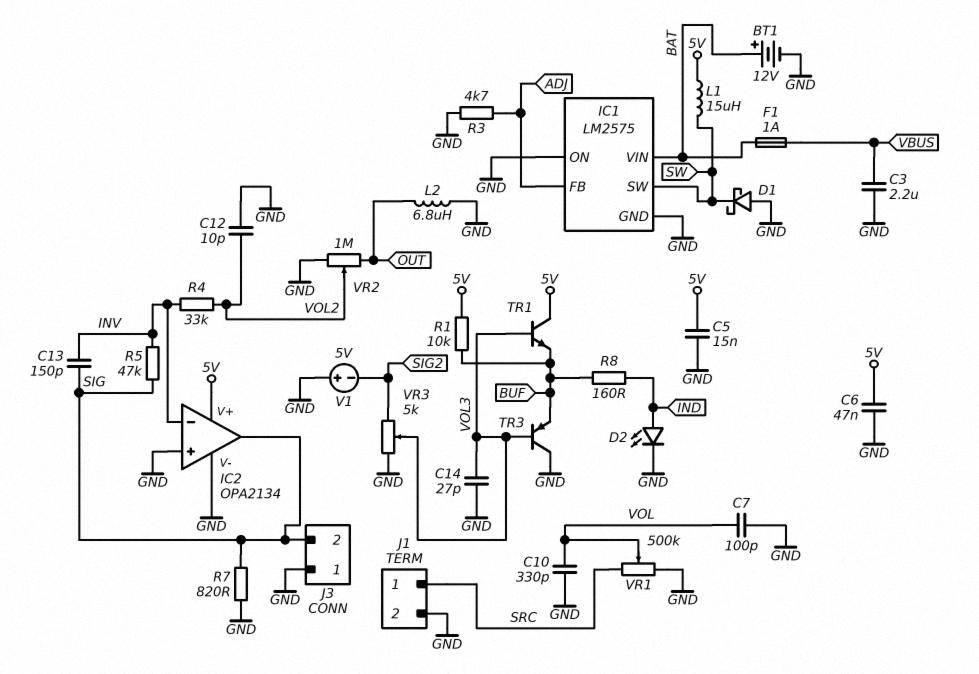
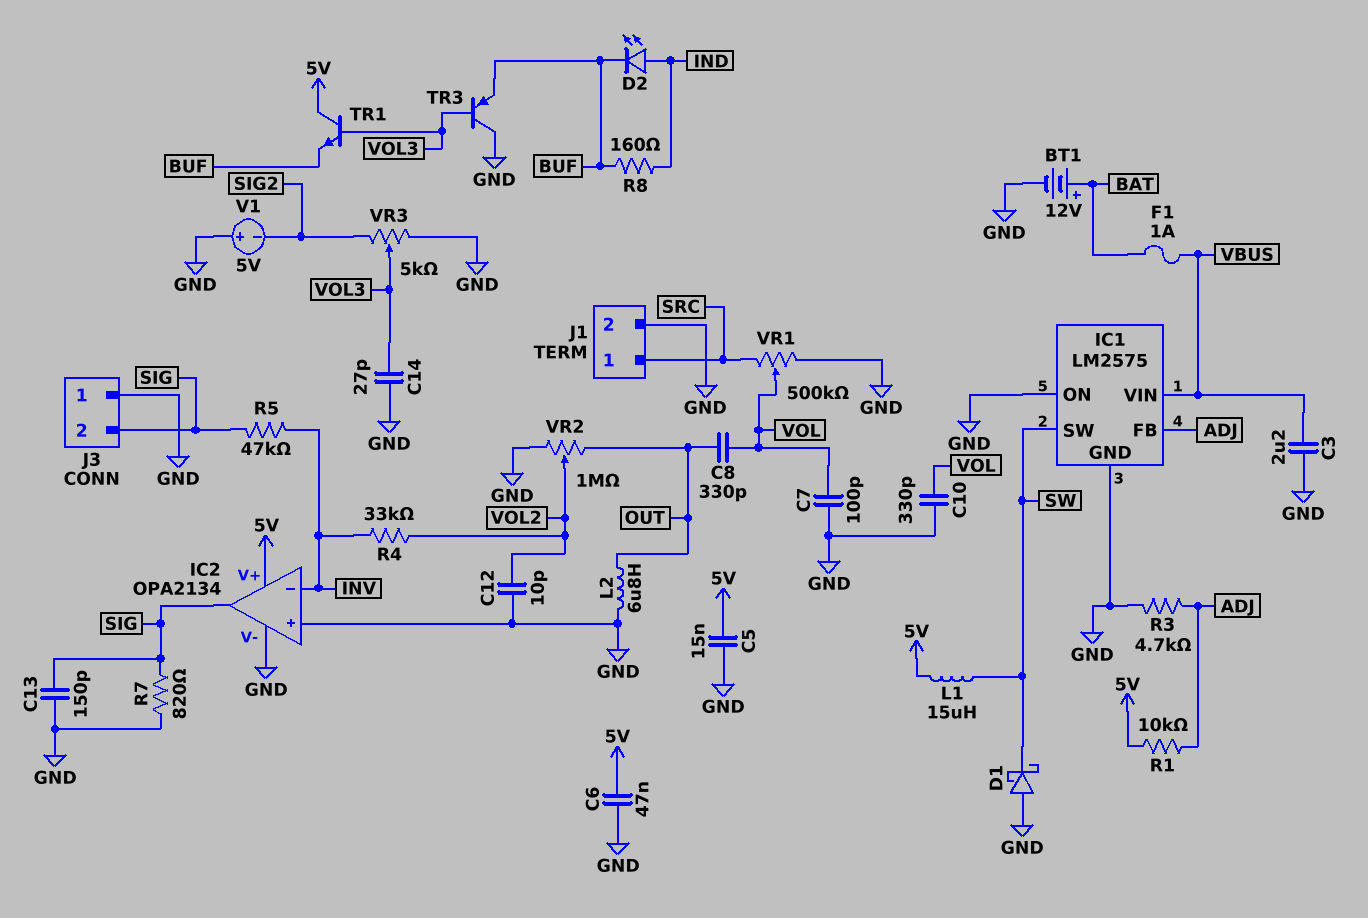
C8: none -> 330pF (OUT, VOL)
C13: 150pF (INV, SIG) -> 150pF (GND, SIG)
D2: LED (A IND, K GND) -> LED (A IND, K BUF)
IC1 pin VIN: BAT -> VBUS
R1: 10k (5V, BUF) -> 10k (5V, ADJ)

